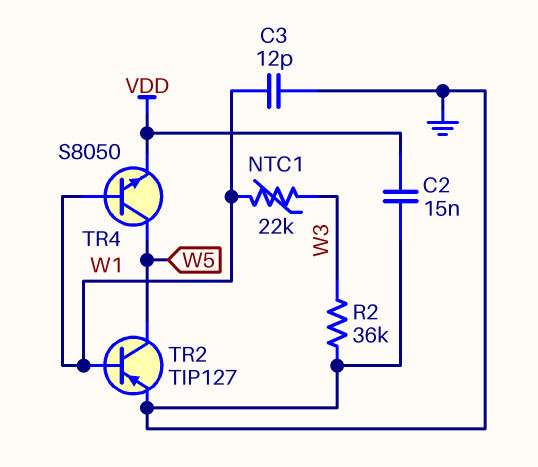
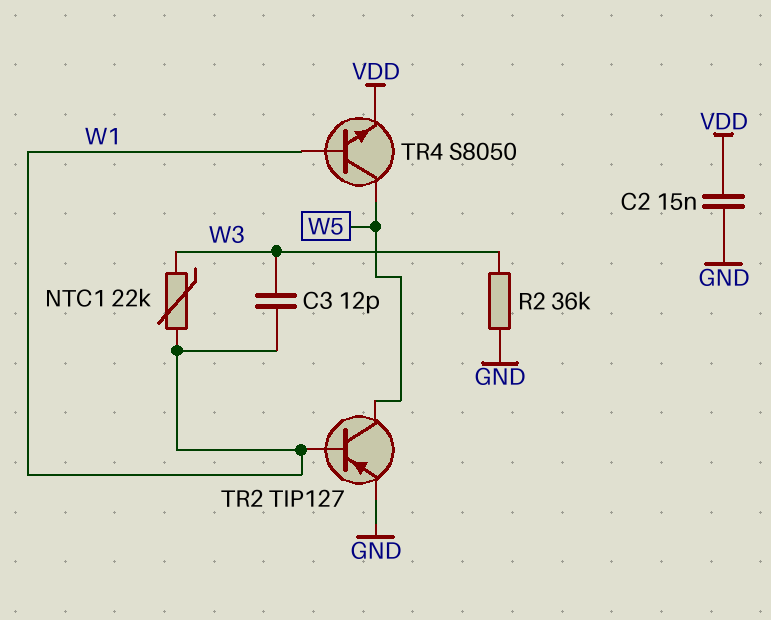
C3: 12pF (GND, W1) -> 12pF (W1, W3)

